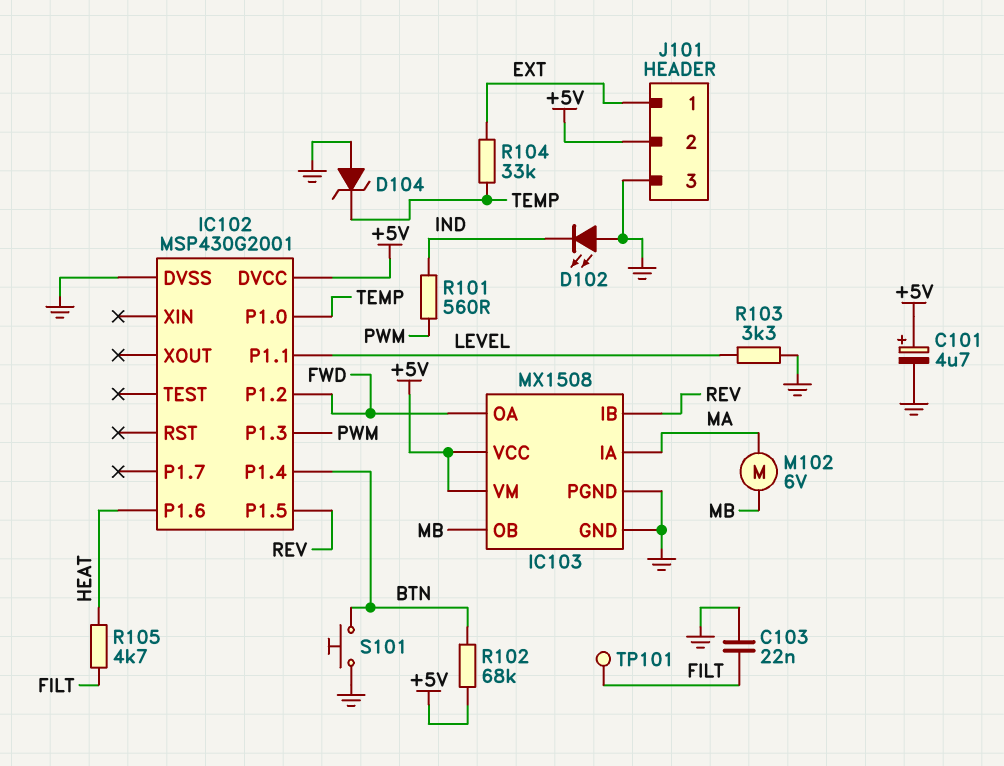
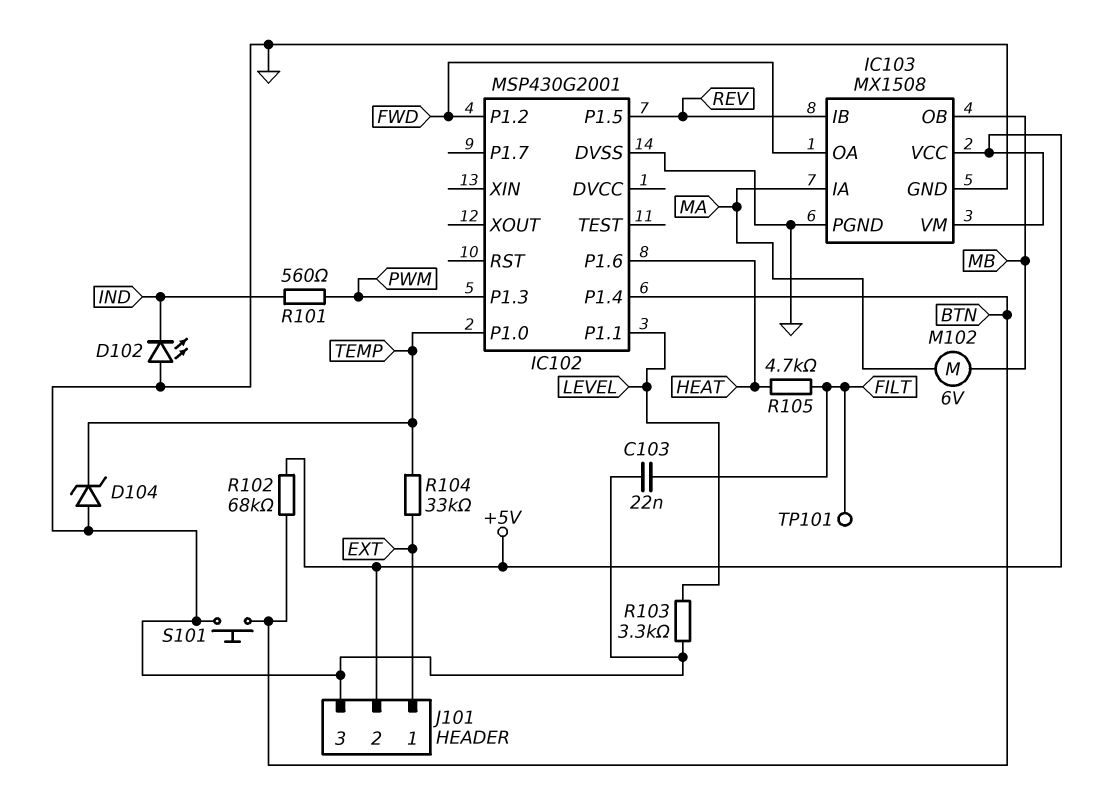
C101: 4.7uF (plus +5V, minus GND) -> none
IC102 pin DVCC: +5V -> none

